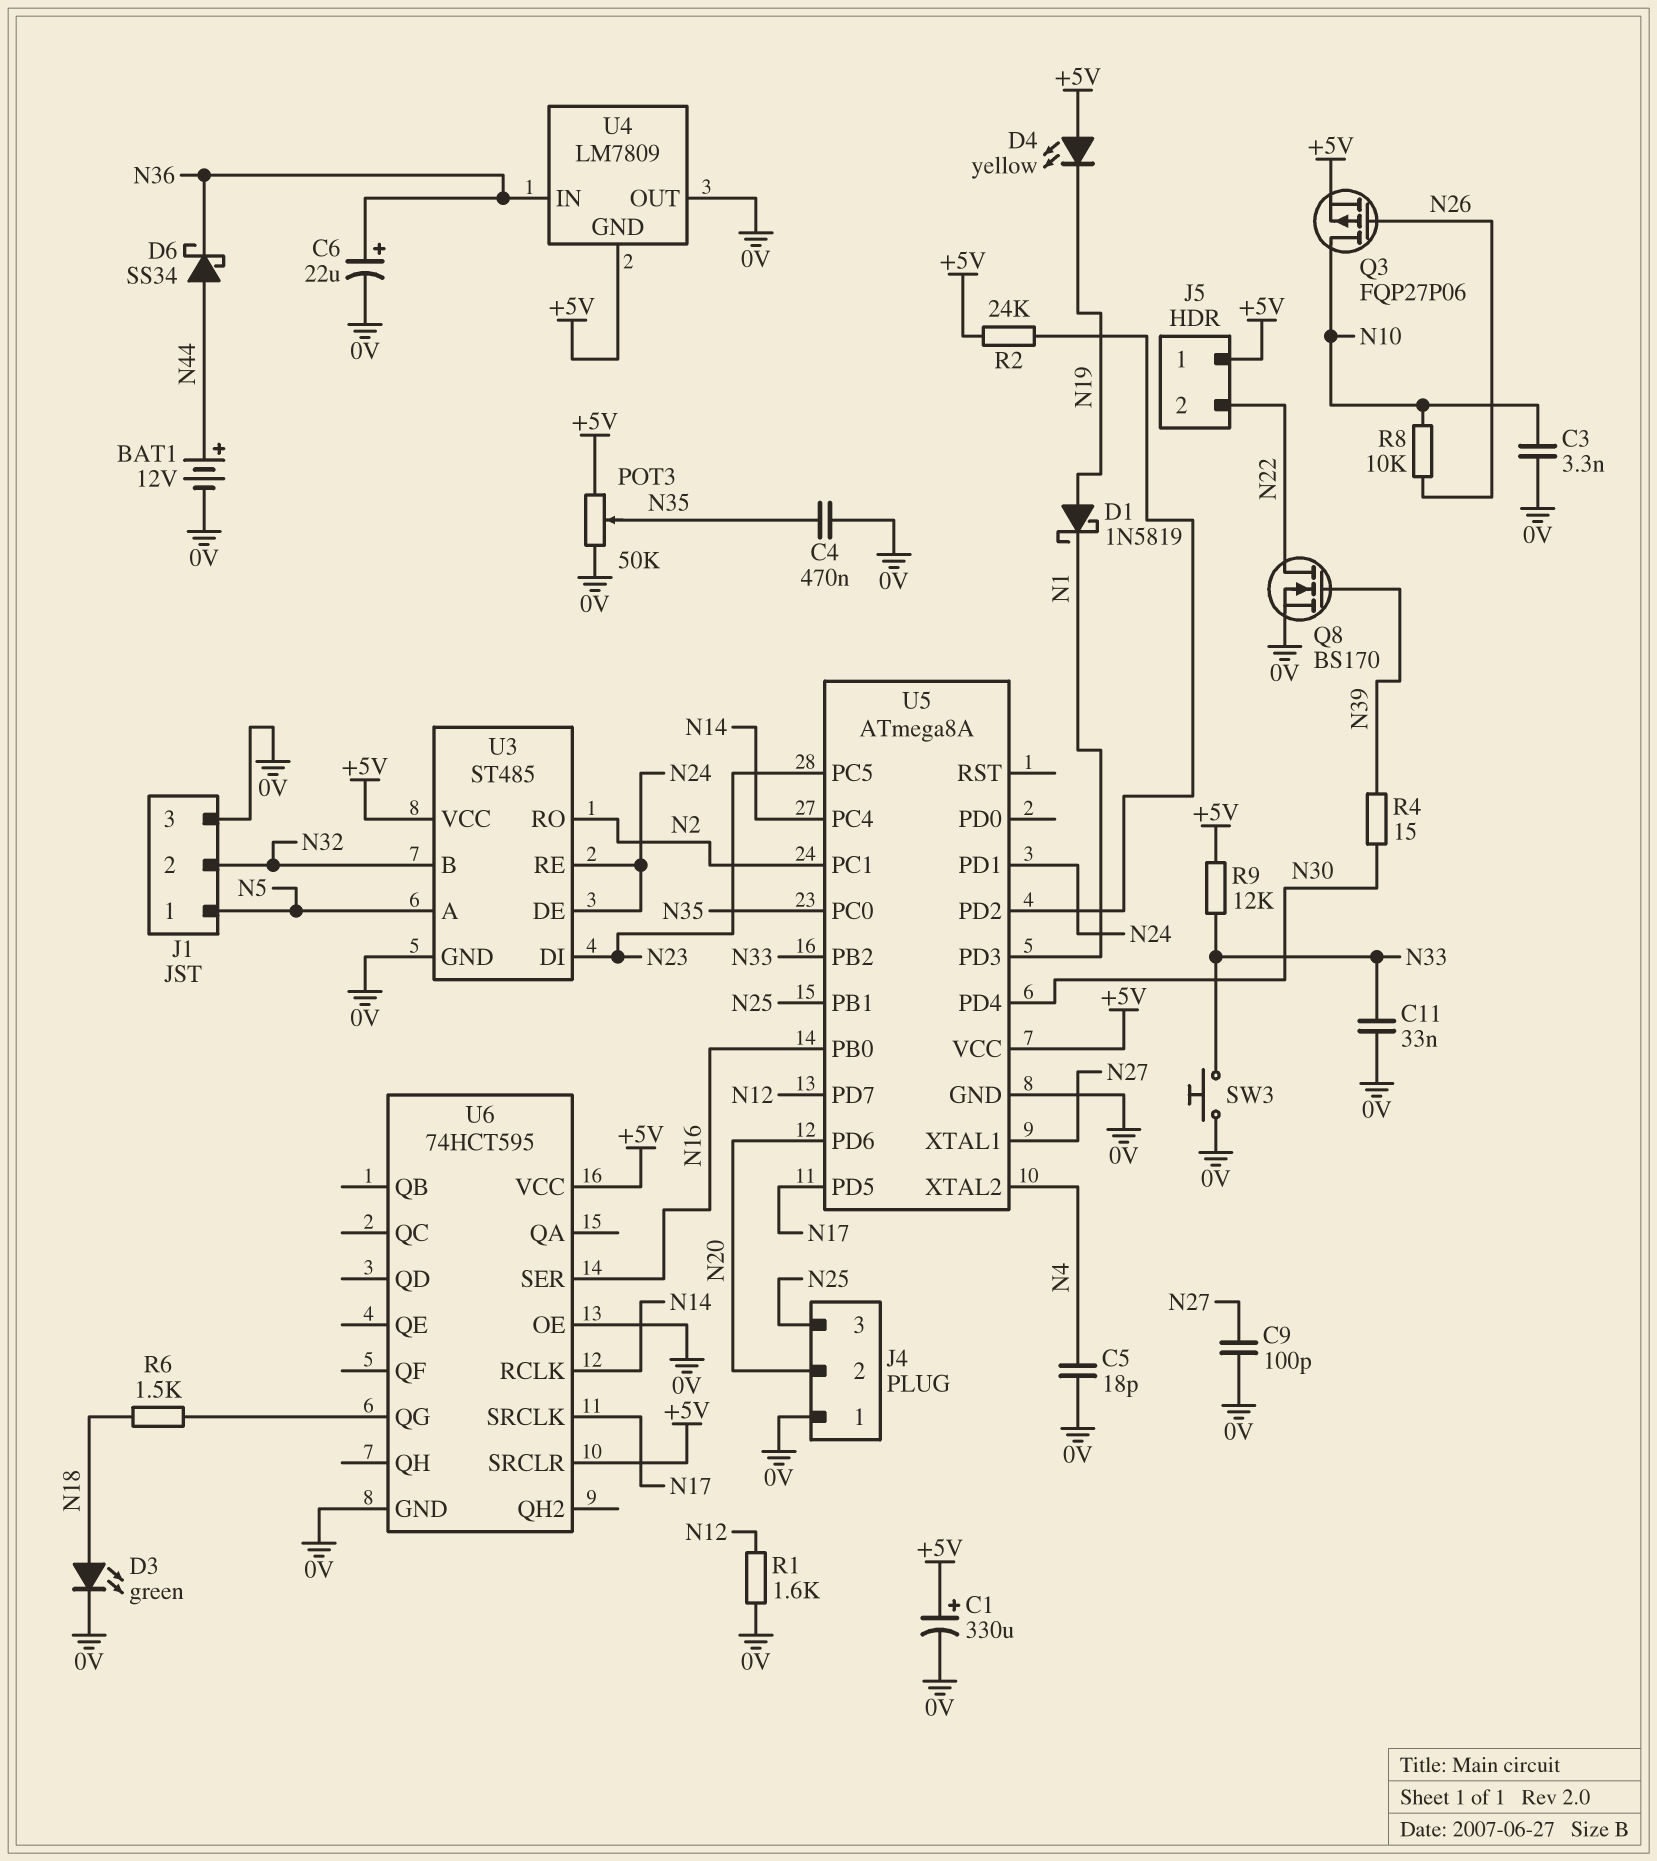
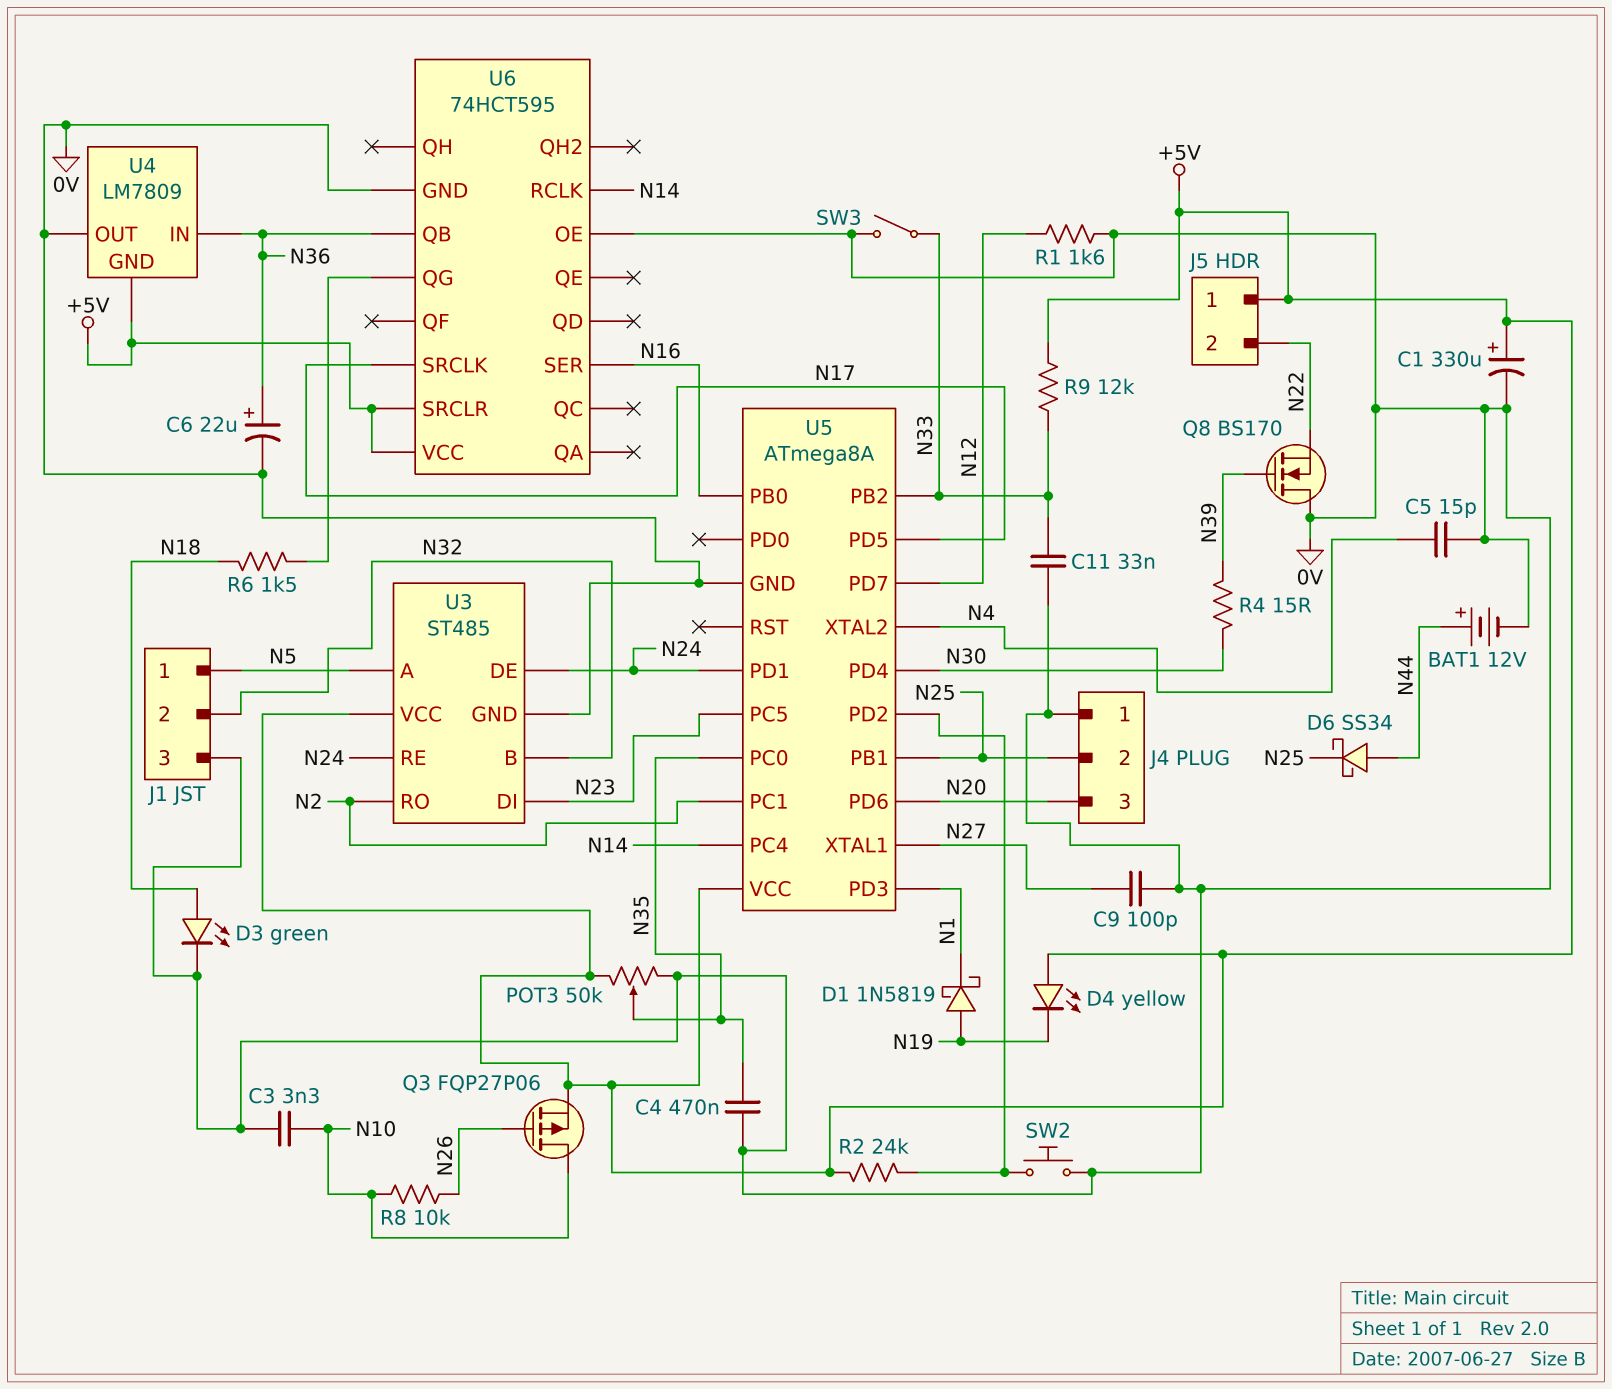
C5: 18pF (0V, N4) -> 15pF (0V, N4)
D6: schottky SS34 (A N44, K N36) -> schottky SS34 (A N44, K N25)
J4 pin 2: N20 -> N25
J4 pin 3: N25 -> N20
Q8: NMOS BS170 (G N39, D N22, S 0V) -> NMOS BS170 (G N39, D 0V, S N22)
SW2: none -> button (0V, U5/PD2)
SW3: button (0V, N33) -> switch (0V, N33)
U6 pin QB: none -> N36

